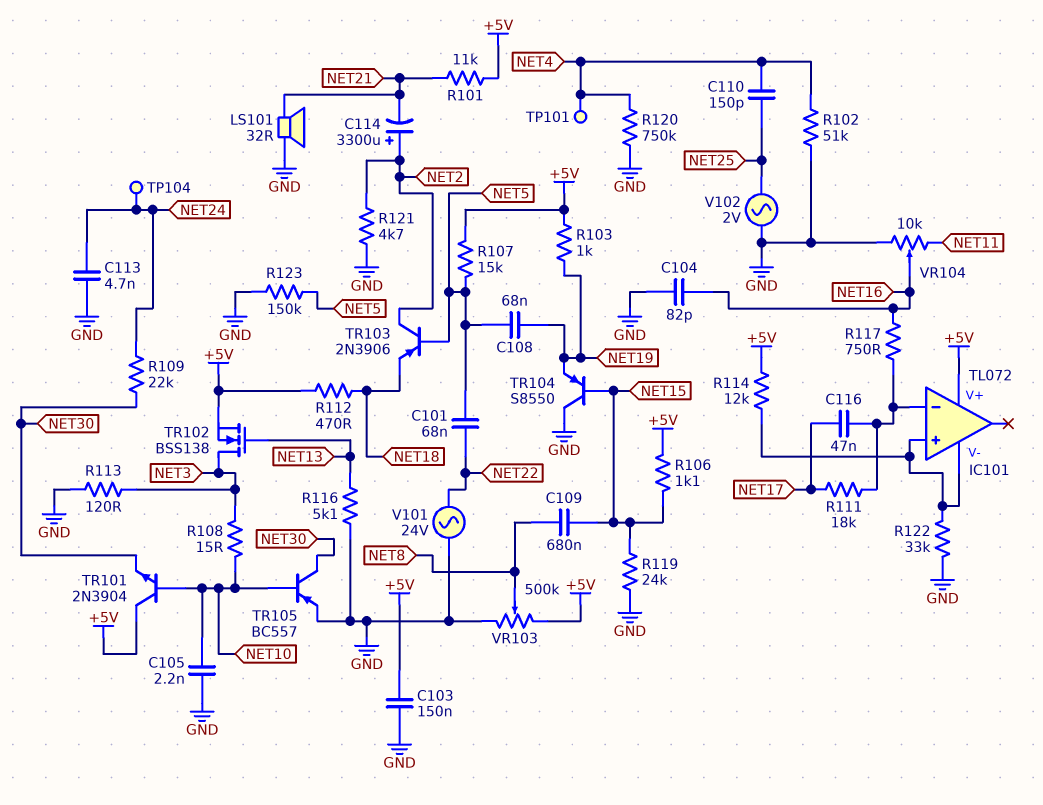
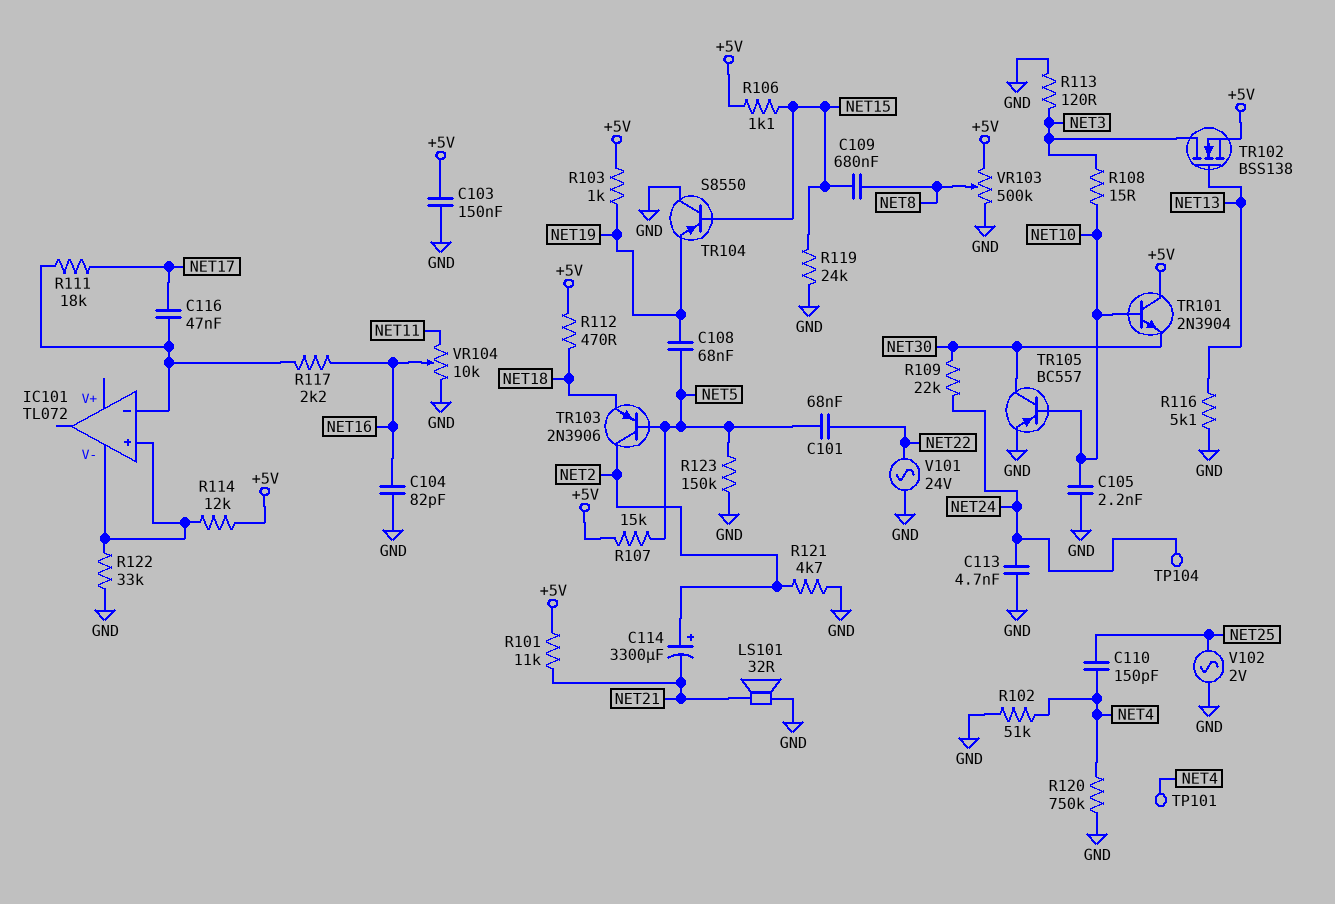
IC101 pin V+: +5V -> none
R117: 750 (IC101/in-, NET16) -> 2.2k (IC101/in-, NET16)

